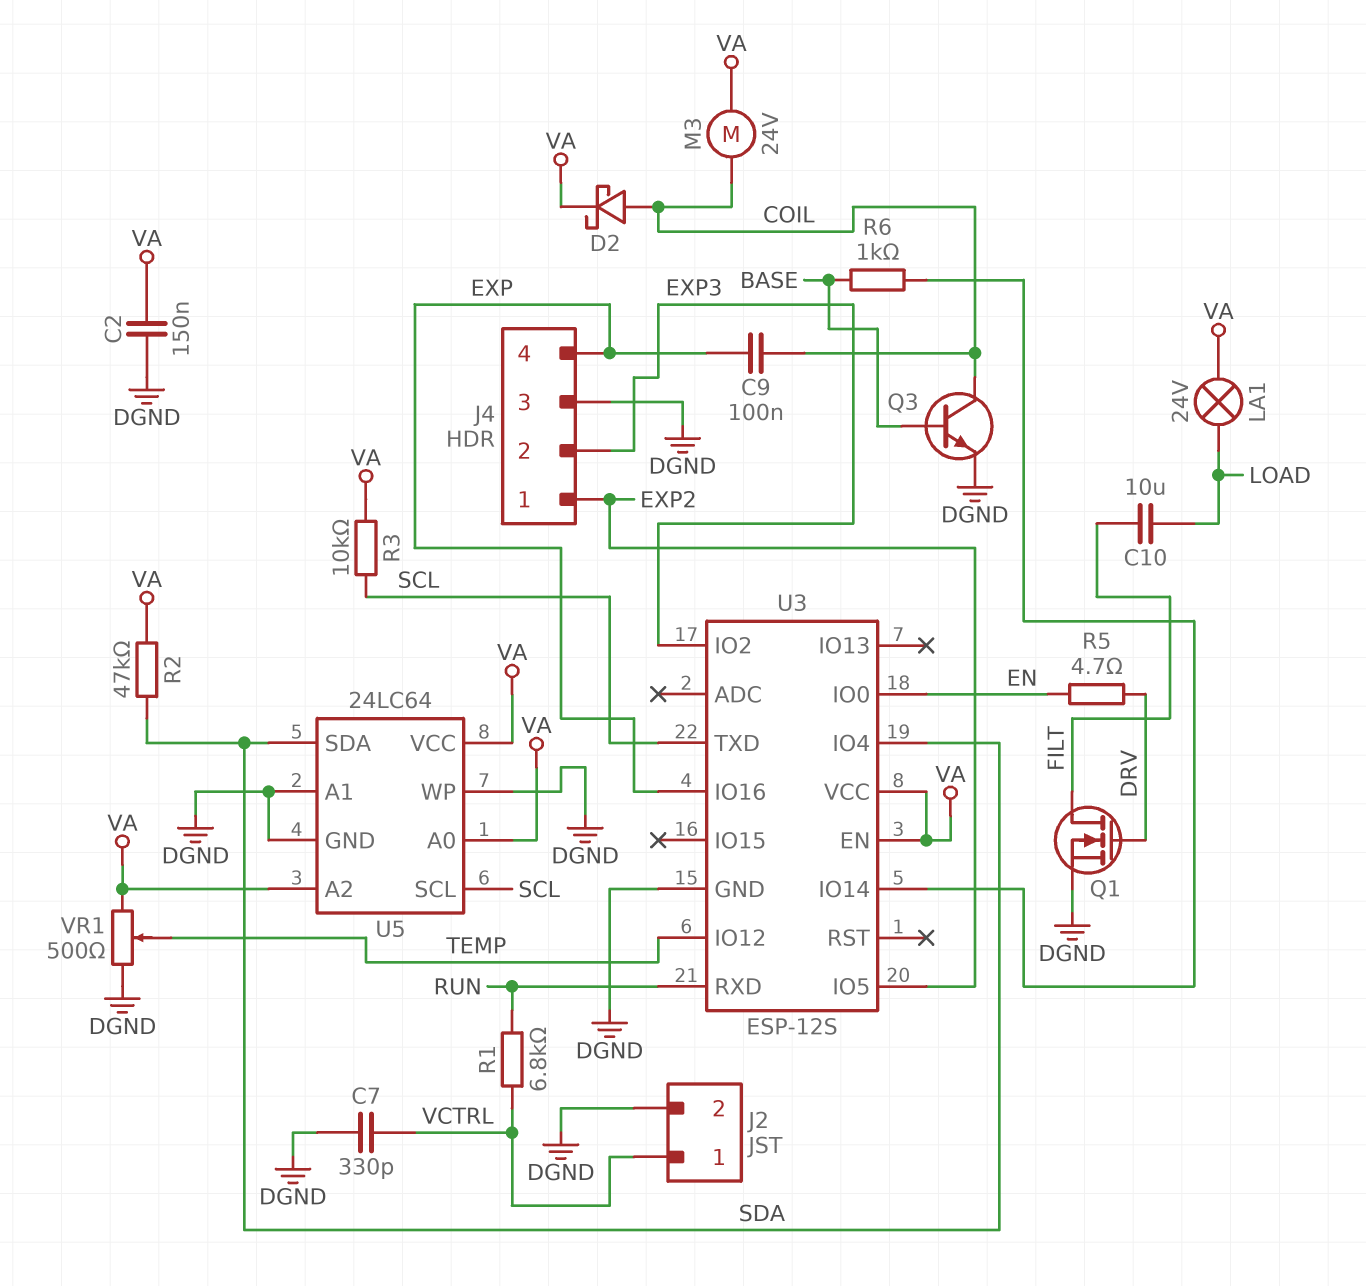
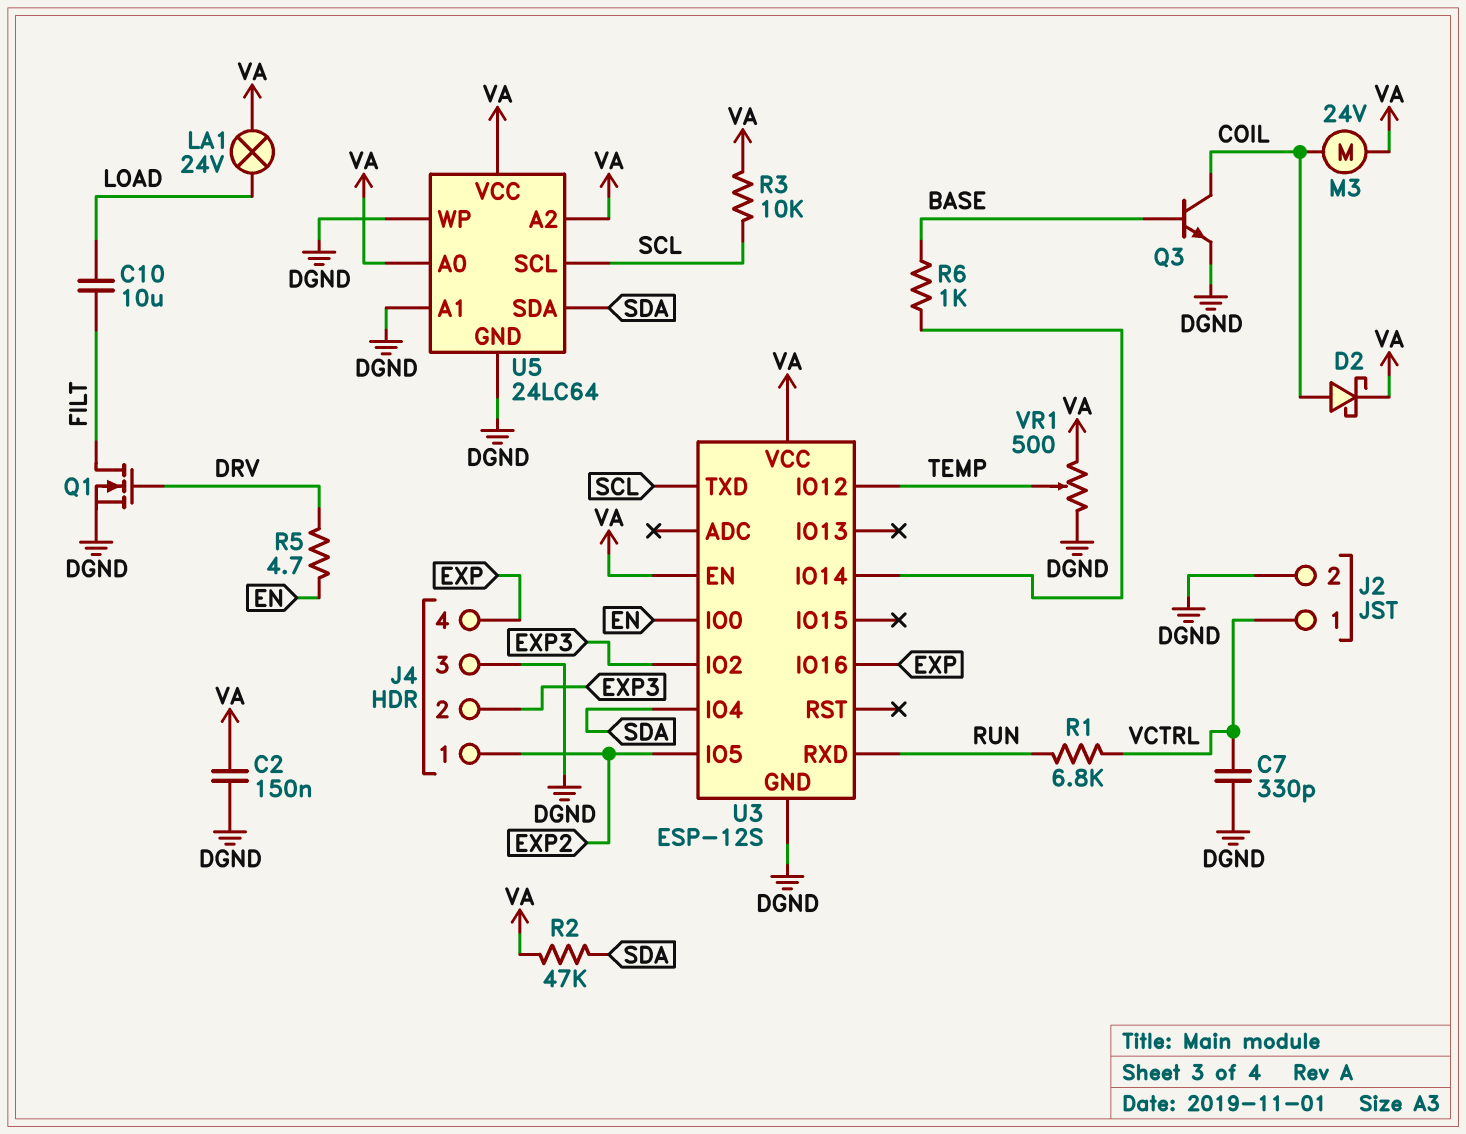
C9: 100nF (COIL, EXP) -> none

